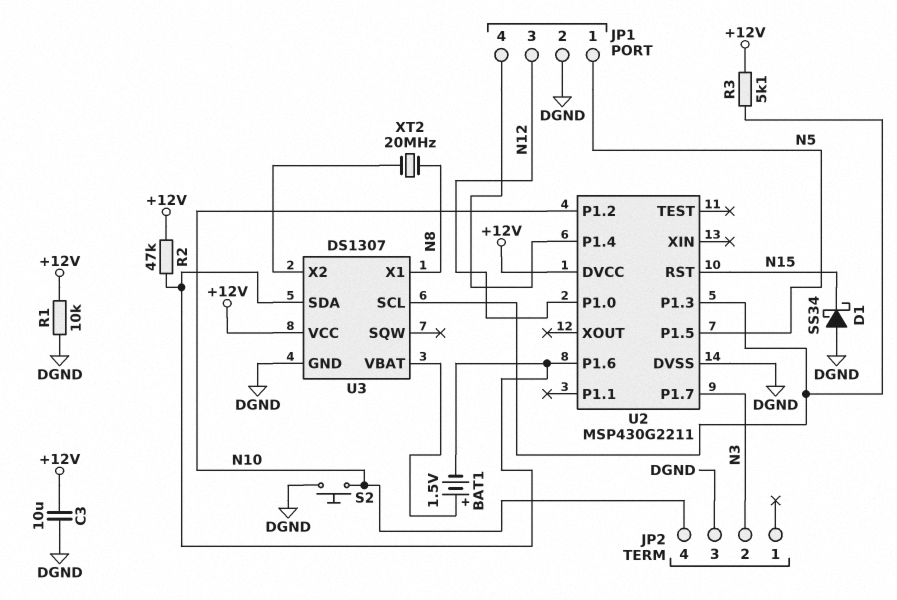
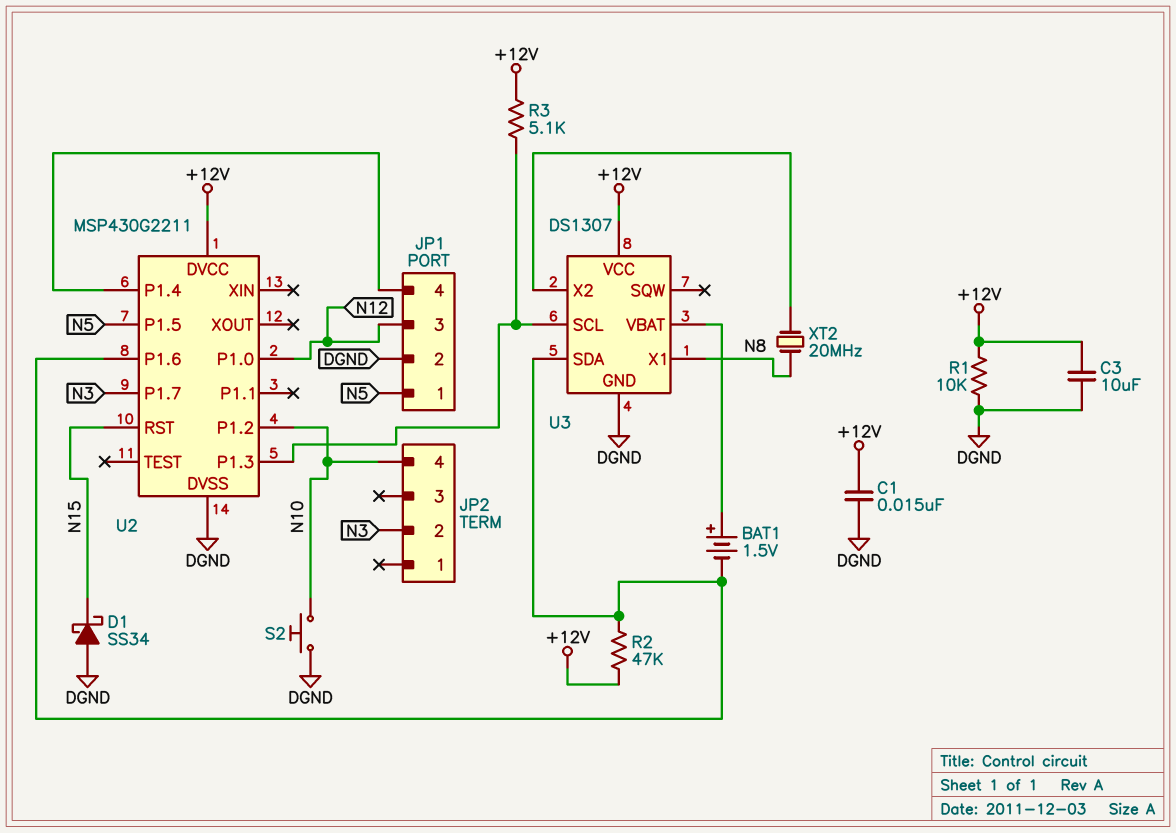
C1: none -> 15nF (+12V, DGND)
JP2 pin 3: DGND -> none

